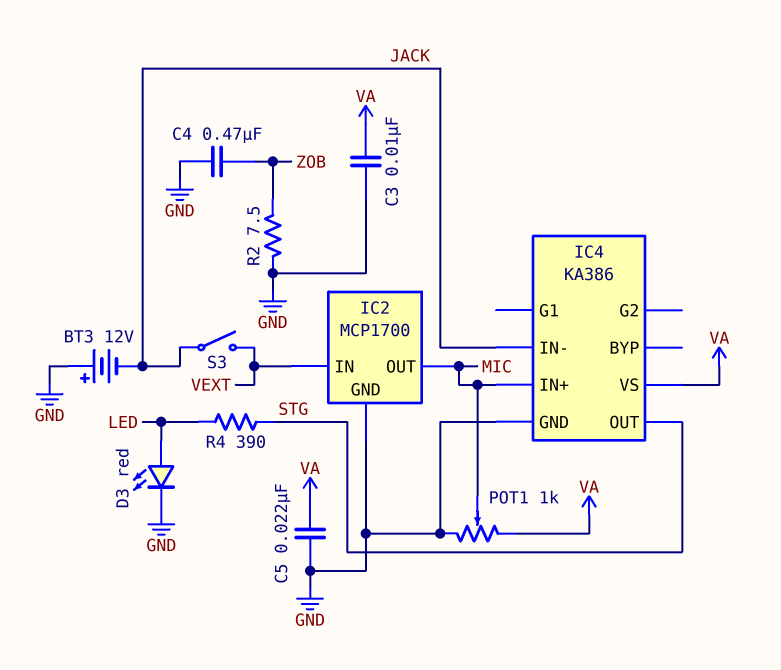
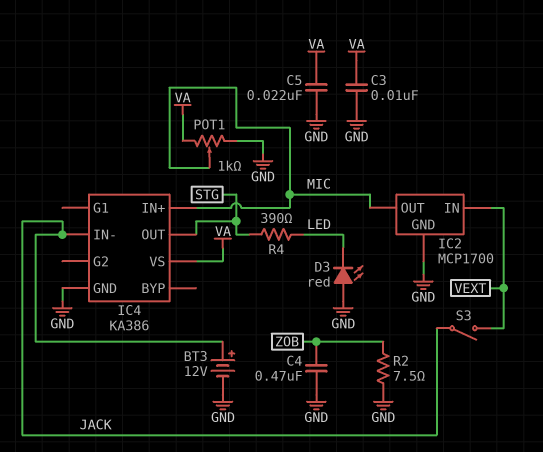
BT3: 12V (plus GND, minus JACK) -> 12V (plus JACK, minus GND)
D3: LED red (A LED, K GND) -> LED red (A GND, K LED)

